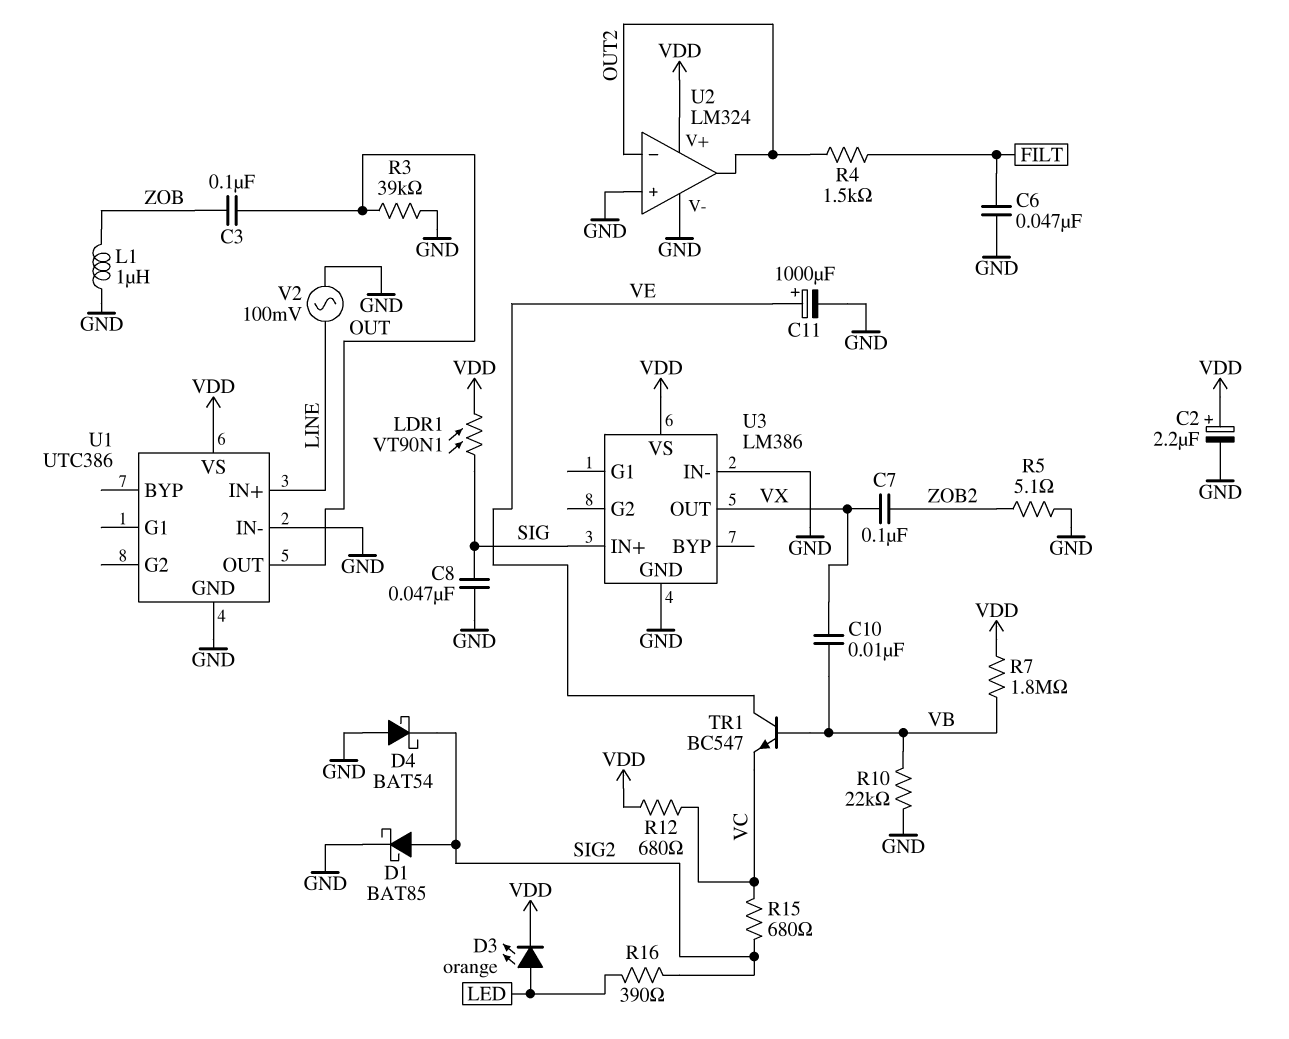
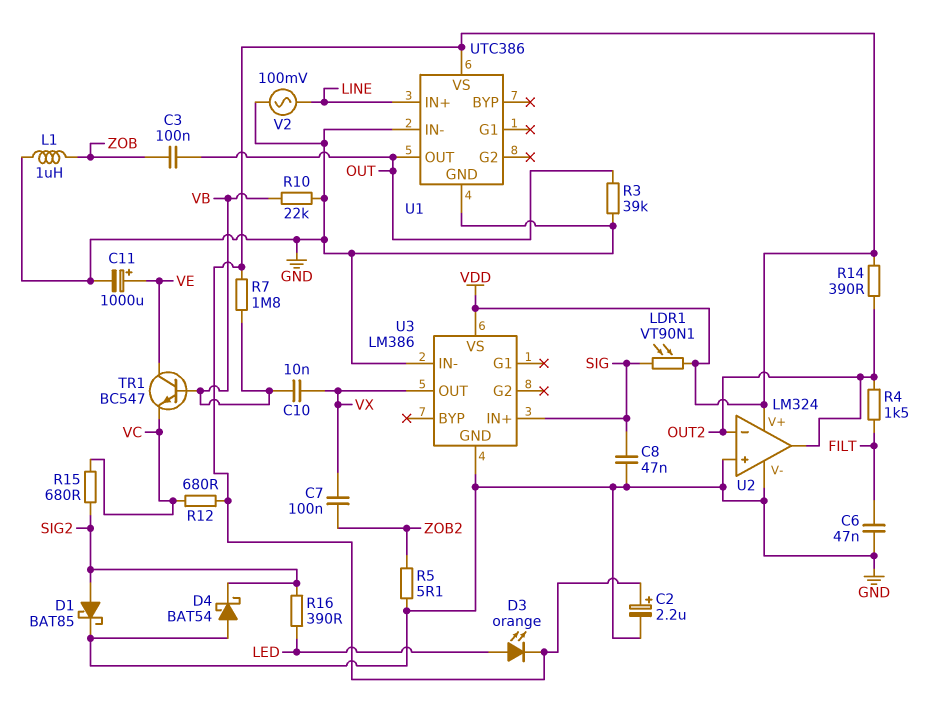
R14: none -> 390 (OUT2, VDD)

